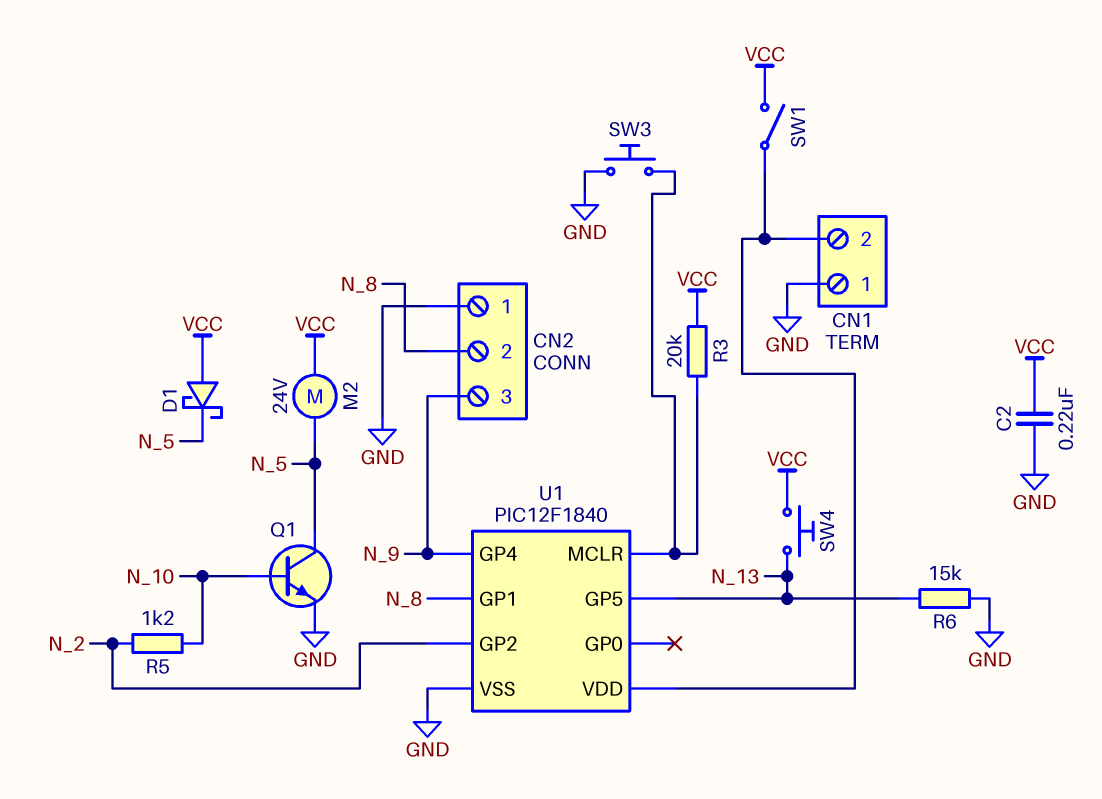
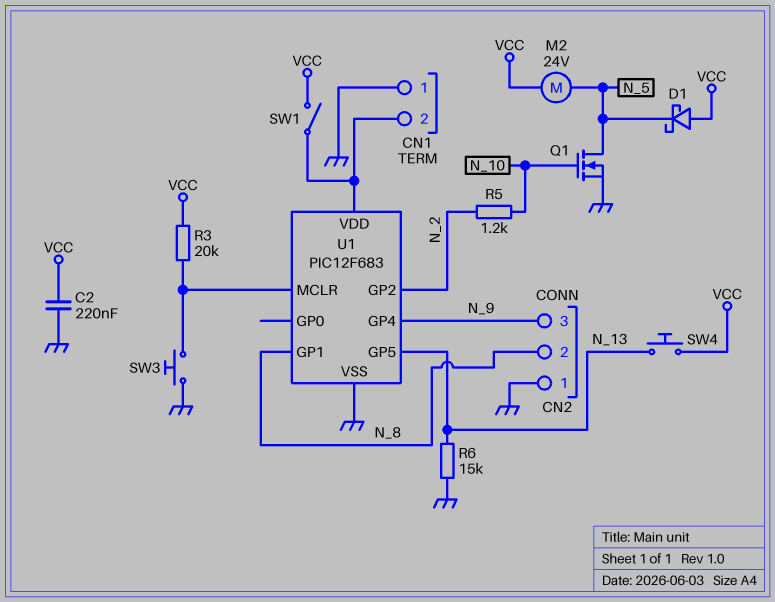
Q1: NPN (B N_10, C N_5, E GND) -> NMOS (G N_10, D N_5, S GND)
U1: PIC12F1840 -> PIC12F683

